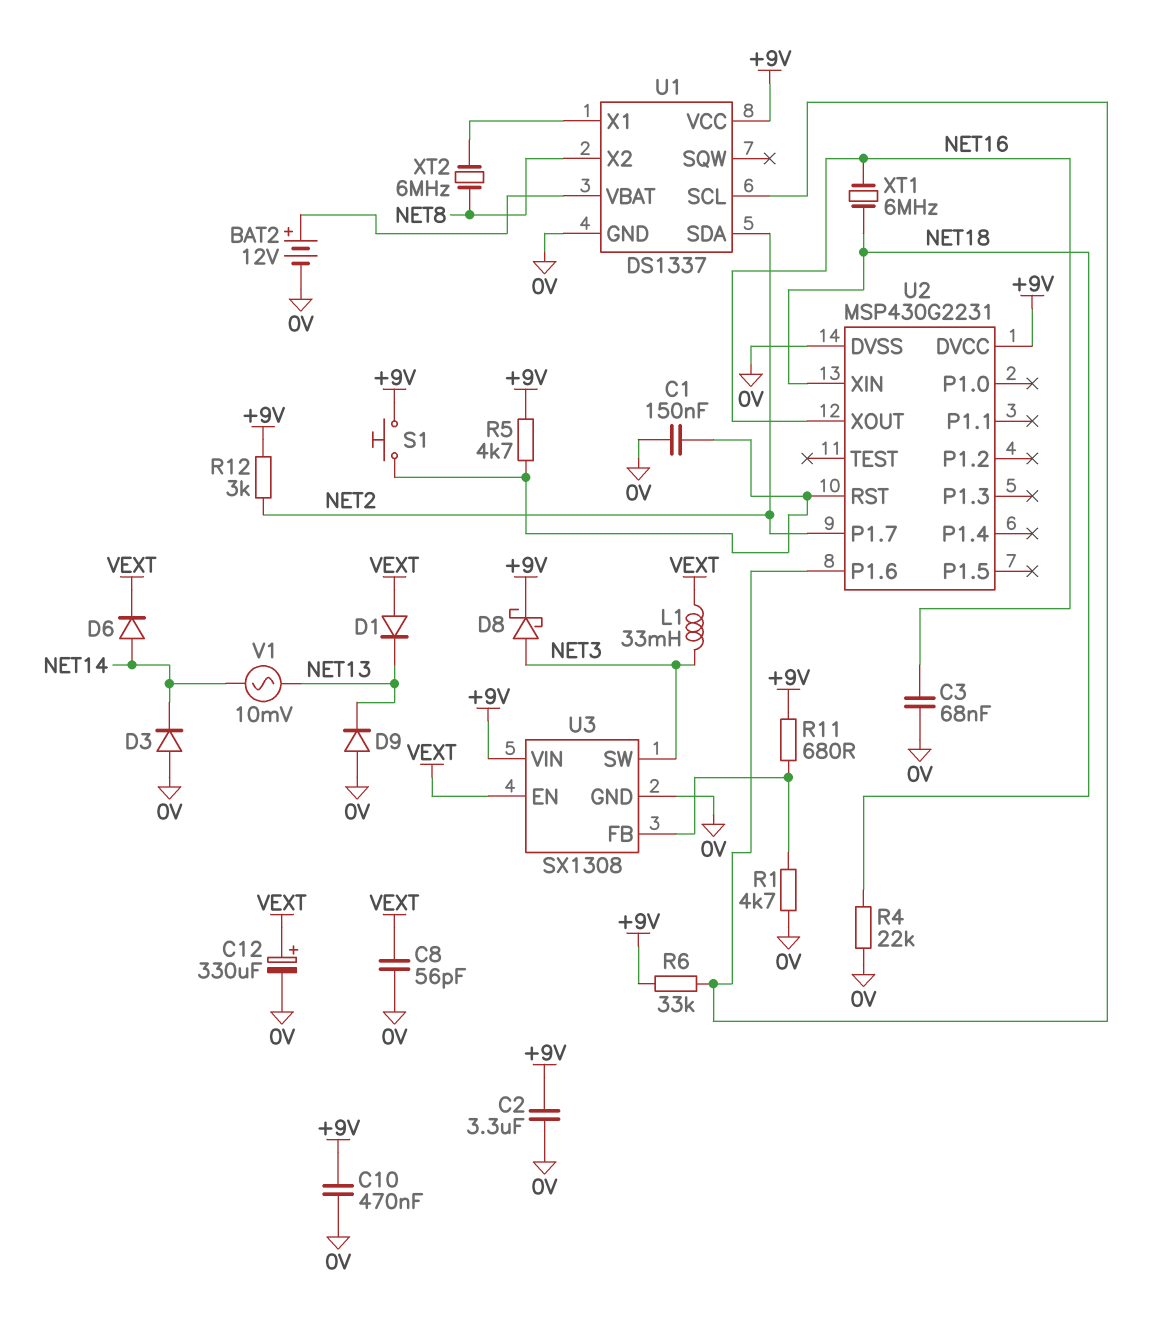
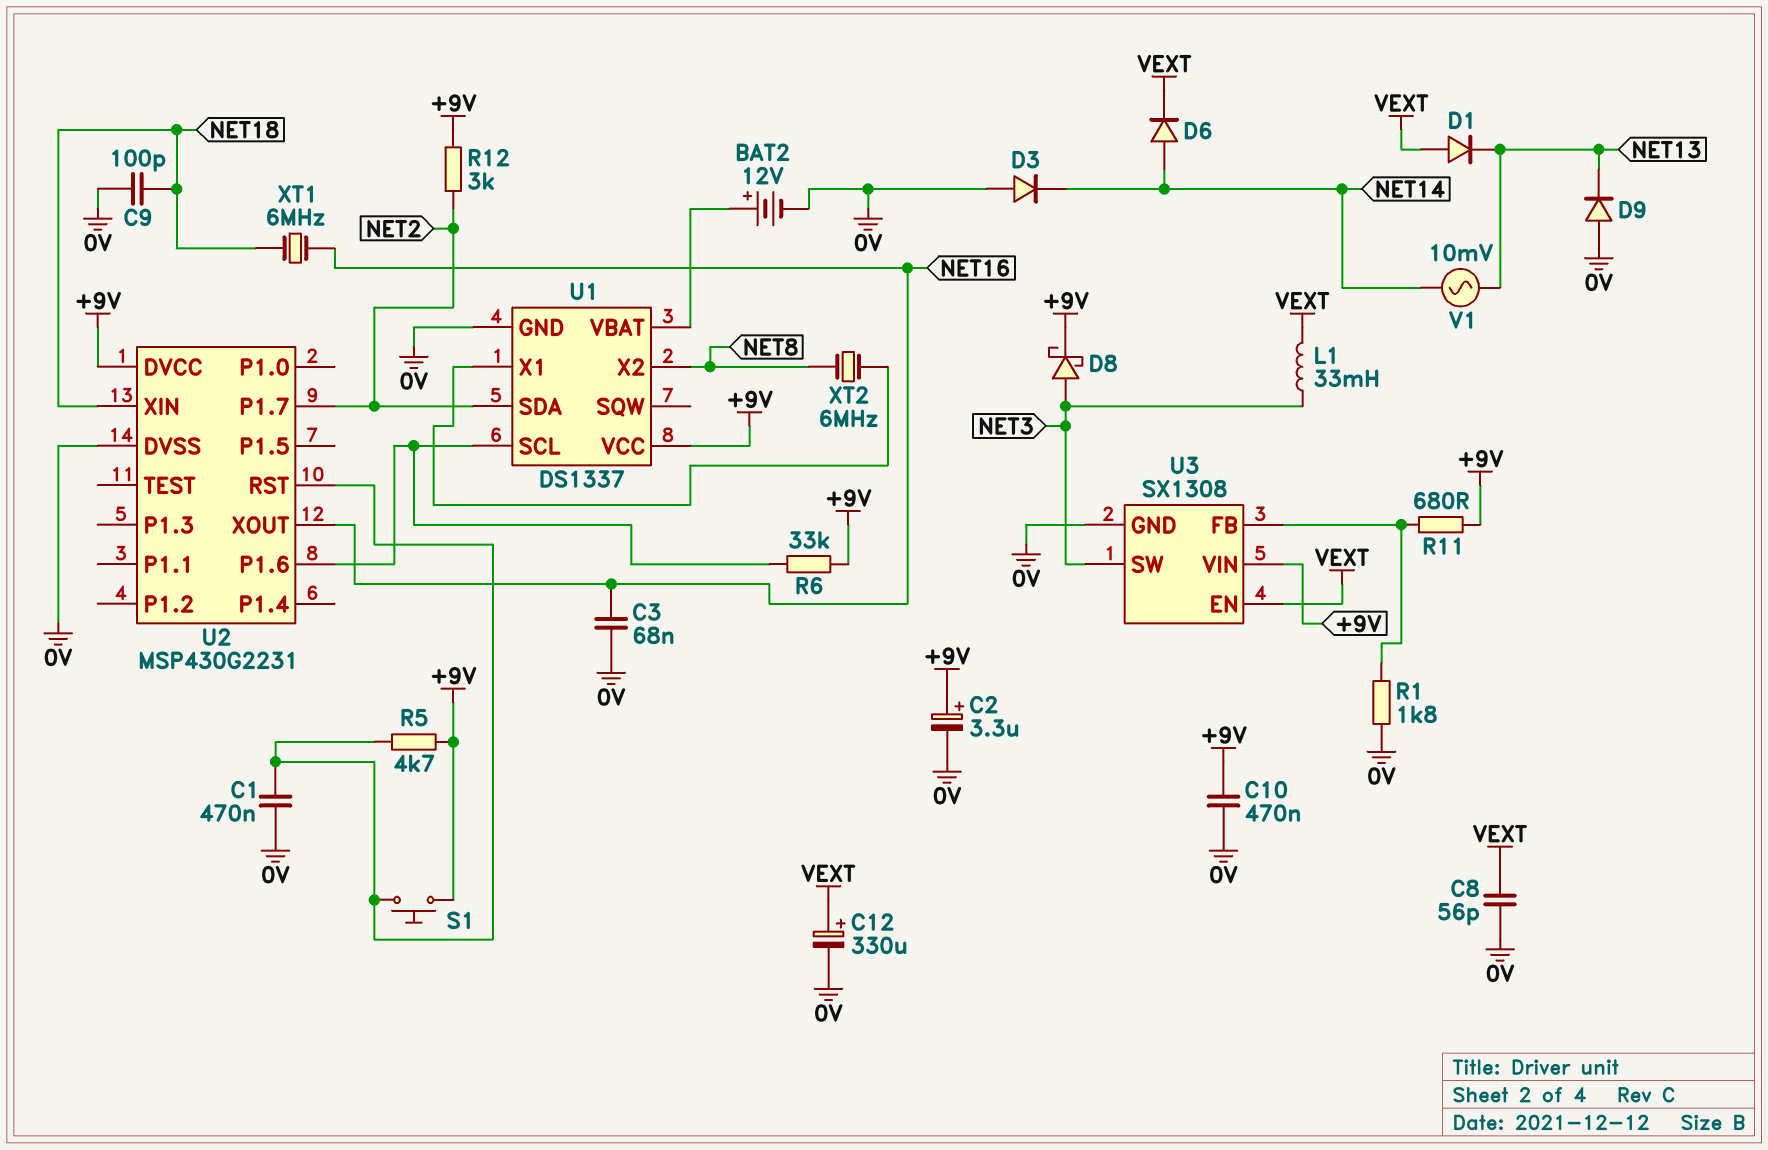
C1: 150nF (0V, U2/RST) -> 470nF (0V, U2/RST)
C2: 3.3uF (+9V, 0V) -> 3.3uF (plus +9V, minus 0V)
C9: none -> 100pF (0V, NET18)
R1: 4.7k (0V, U3/FB) -> 1.8k (0V, U3/FB)
R4: 22k (0V, NET18) -> none

